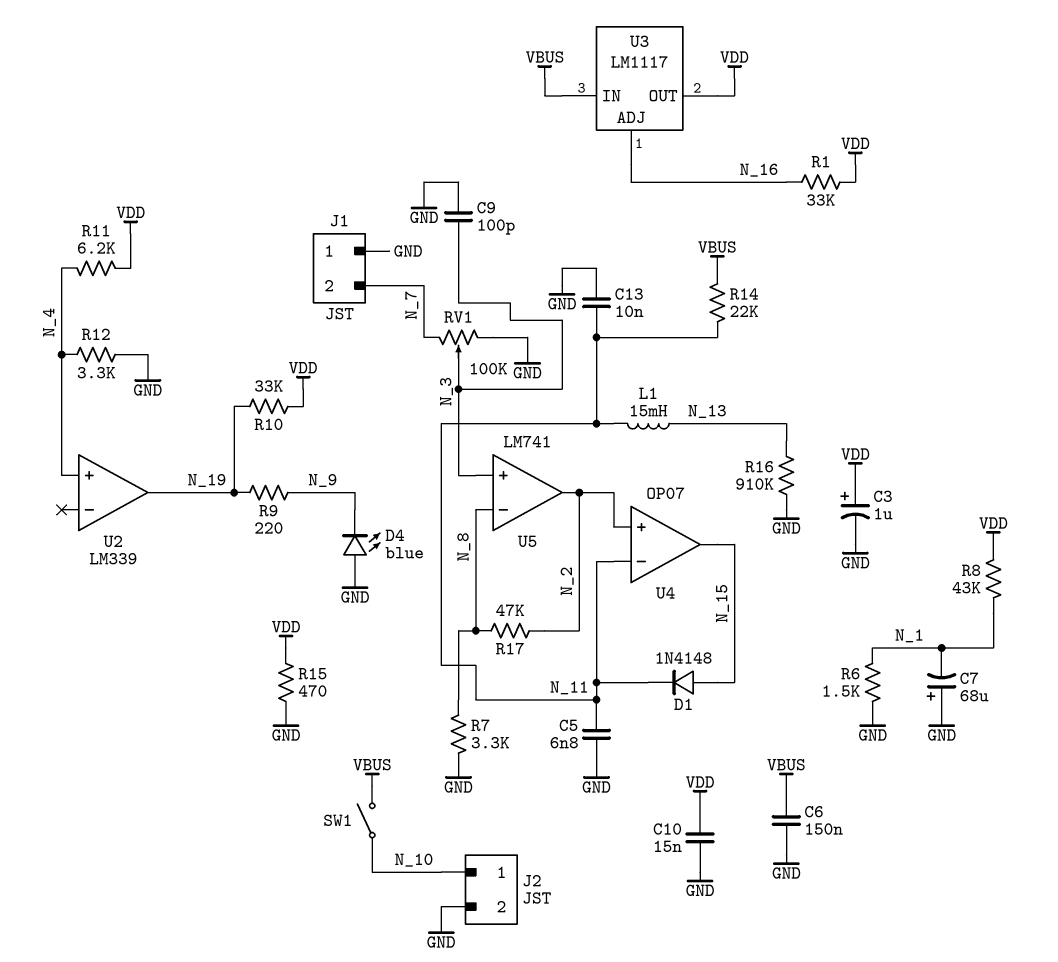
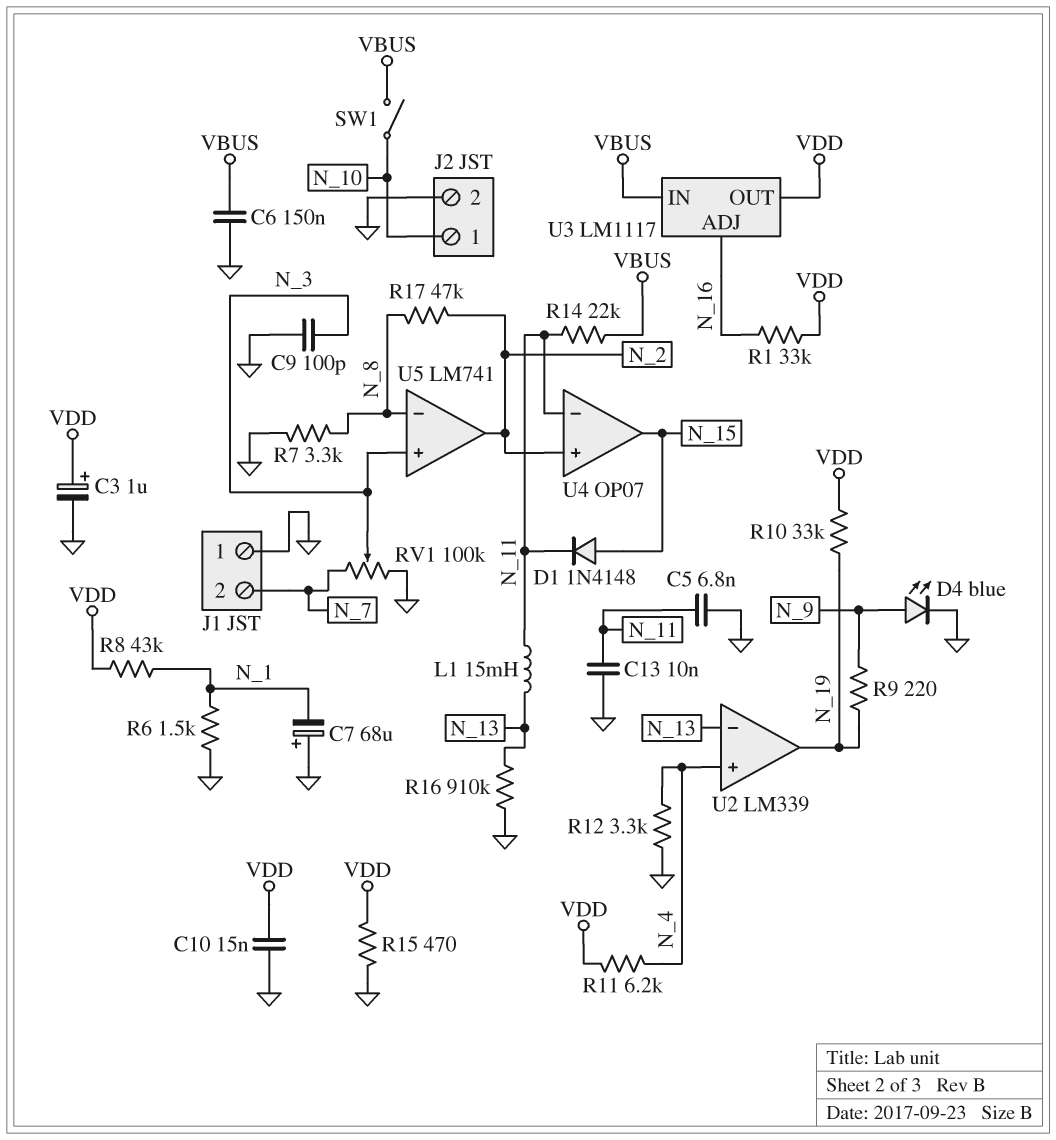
D4: LED blue (A GND, K N_9) -> LED blue (A N_9, K GND)
U2 pin in-: none -> N_13

